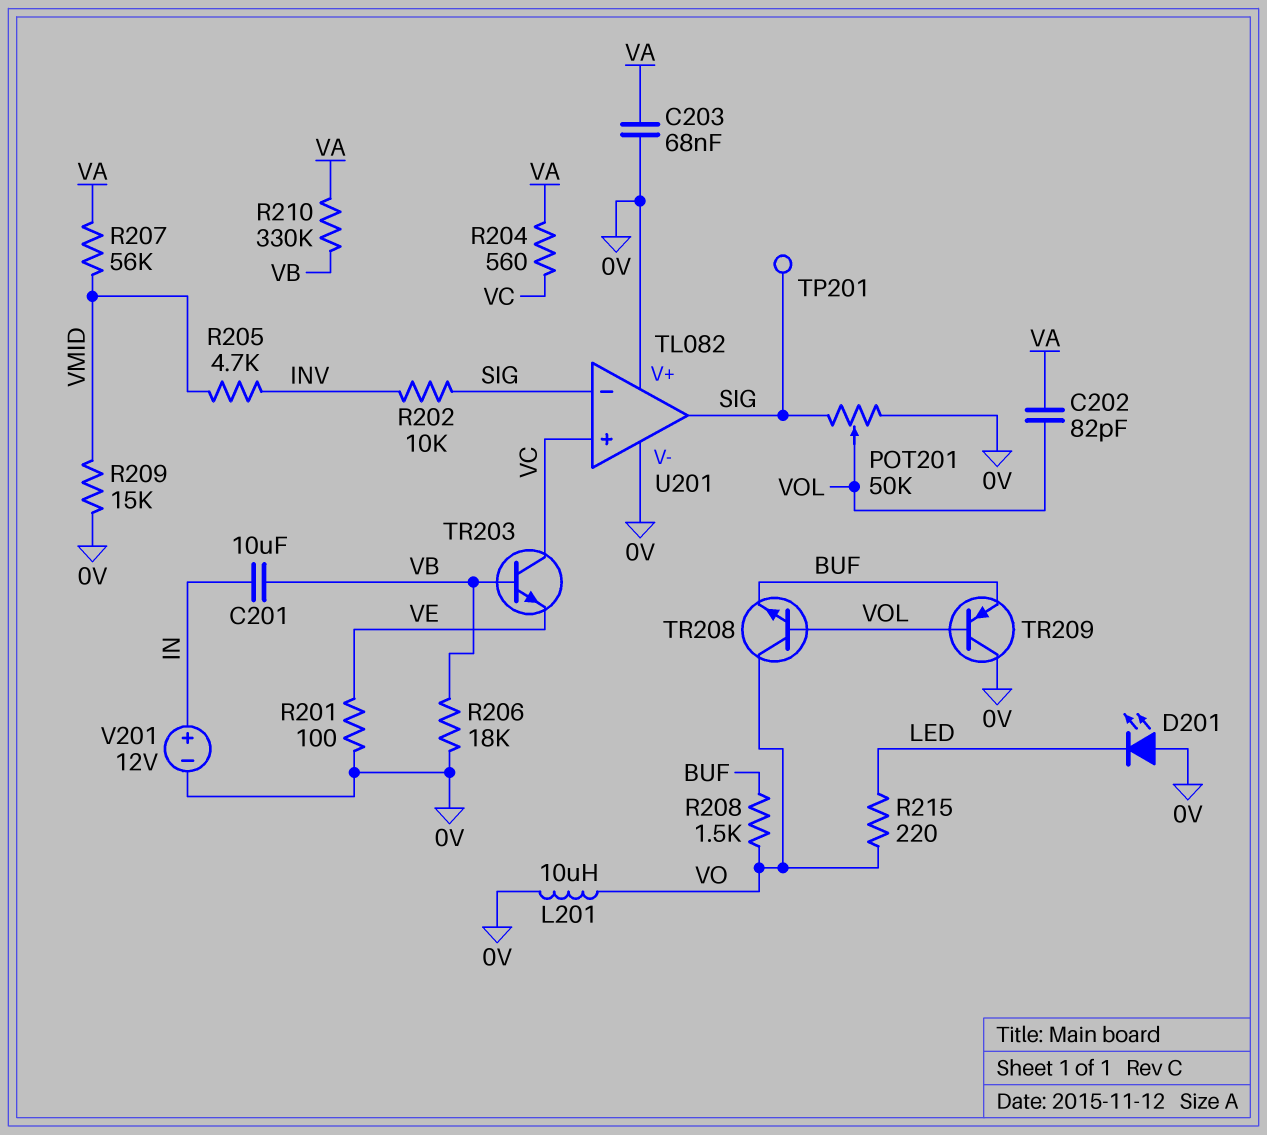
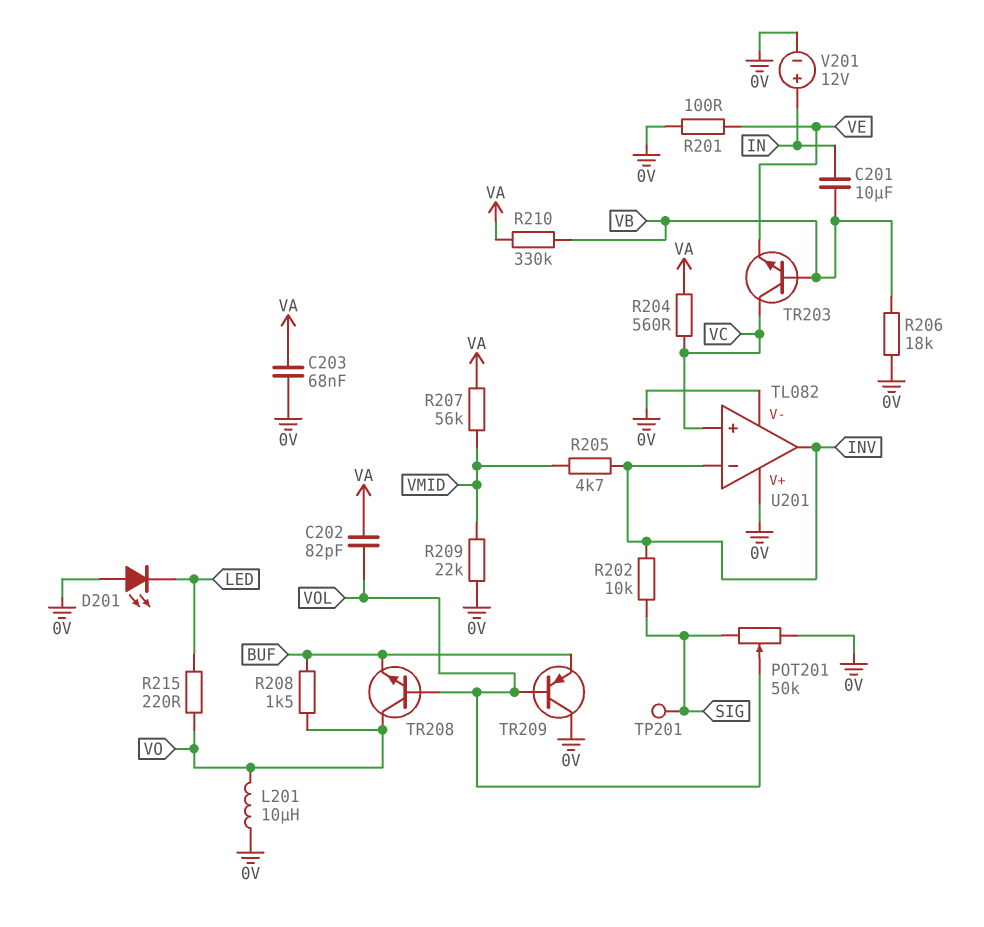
R209: 15k (0V, VMID) -> 22k (0V, VMID)
U201 pin in-: SIG -> INV
U201 pin out: SIG -> INV

